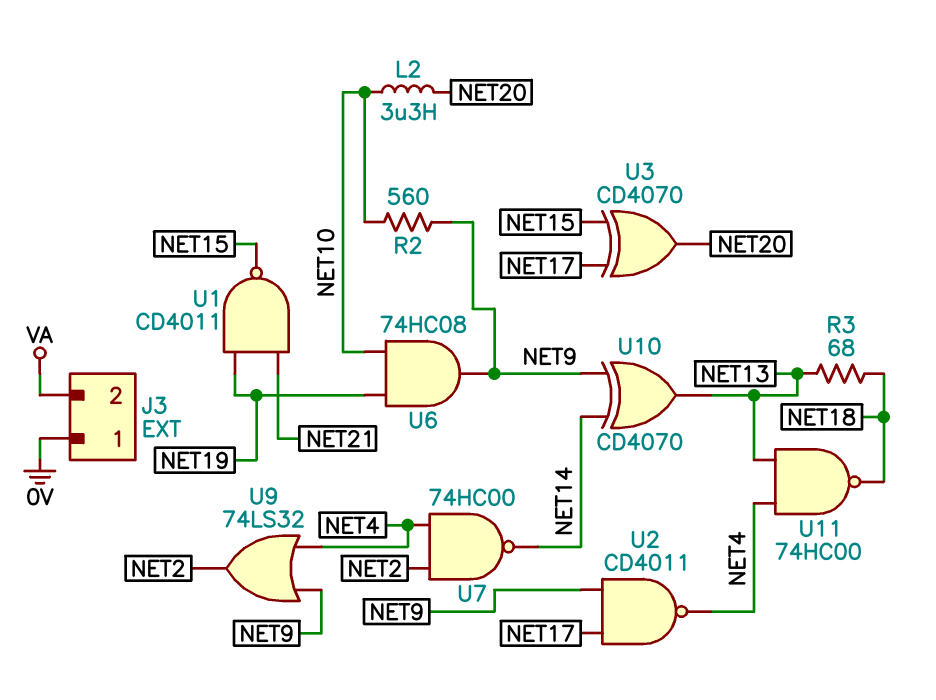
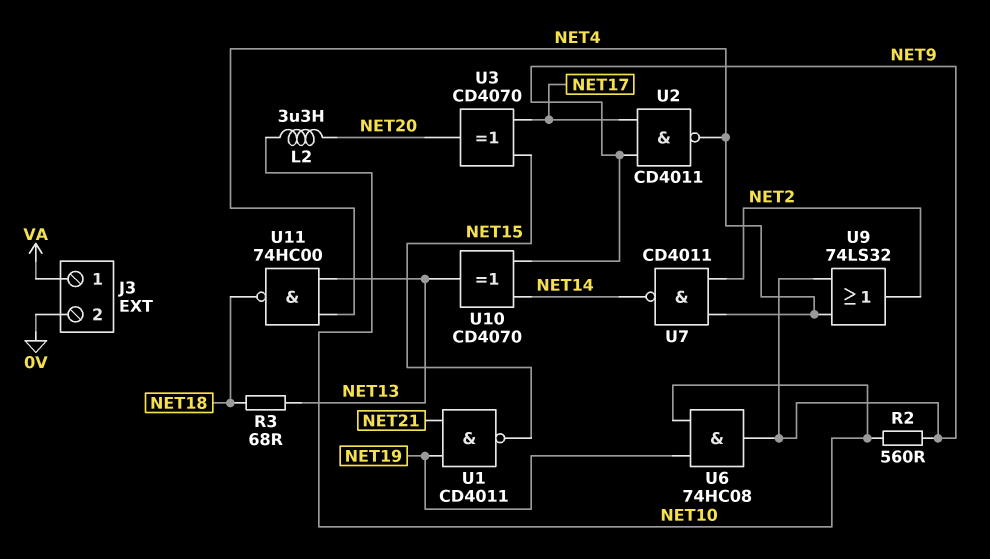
J3 pin 1: 0V -> VA
J3 pin 2: VA -> 0V
U7: NAND 74HC00 (in NET2, in NET4, out NET14) -> NAND CD4011 (in NET2, in NET4, out NET14)

